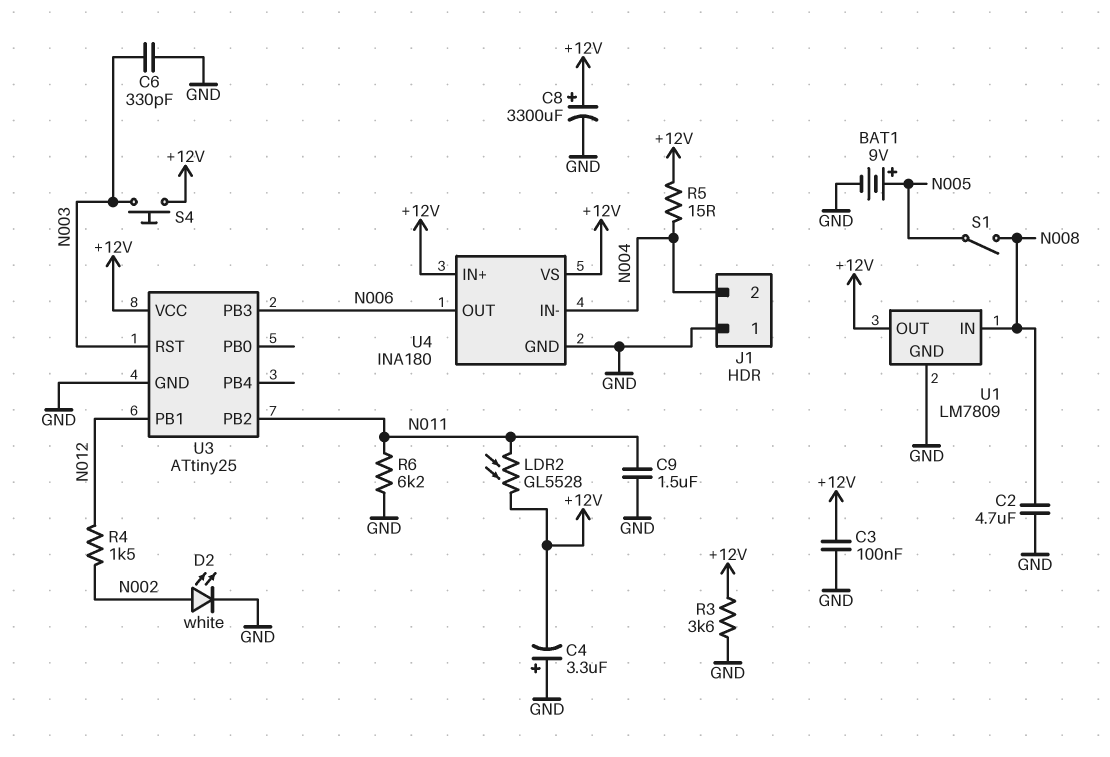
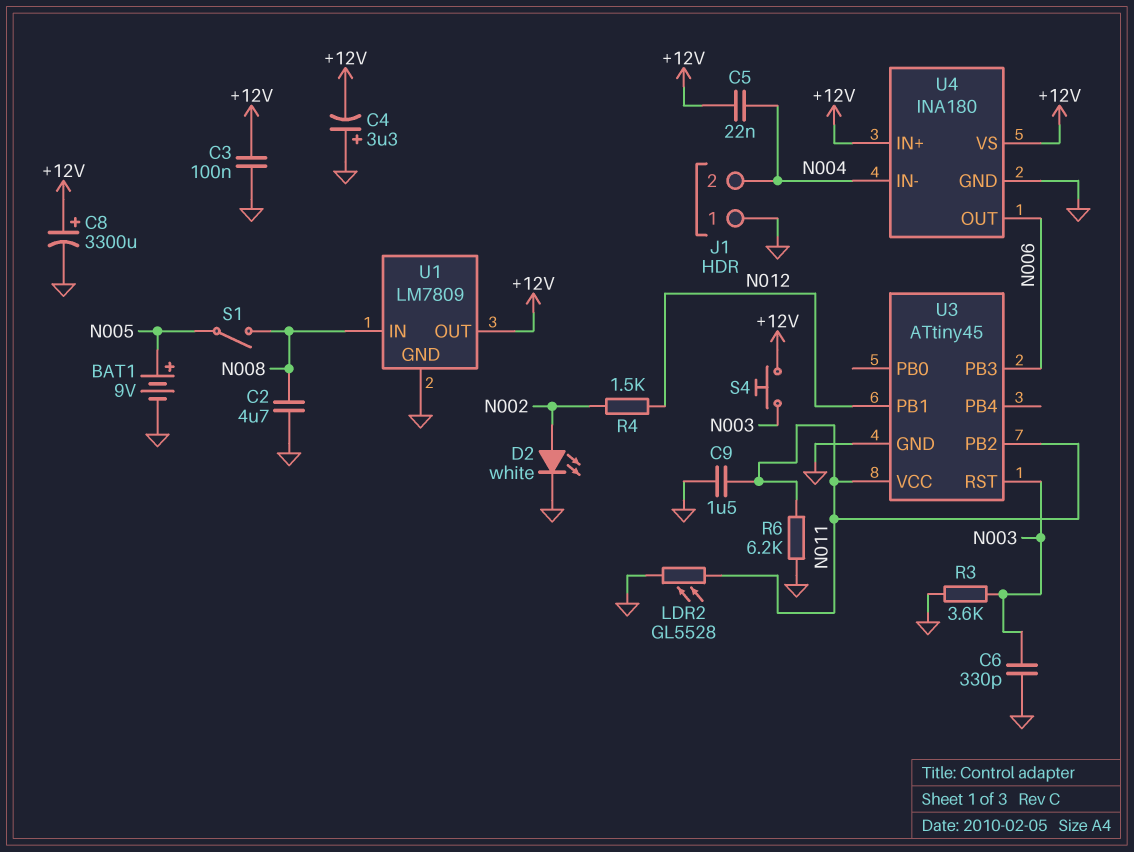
C5: none -> 22nF (+12V, N004)
LDR2: GL5528 (+12V, N011) -> GL5528 (GND, N011)
R3: 3.6k (+12V, GND) -> 3.6k (GND, N003)
R5: 15 (+12V, N004) -> none
U3: ATtiny25 -> ATtiny45
U3 pin VCC: +12V -> N011

